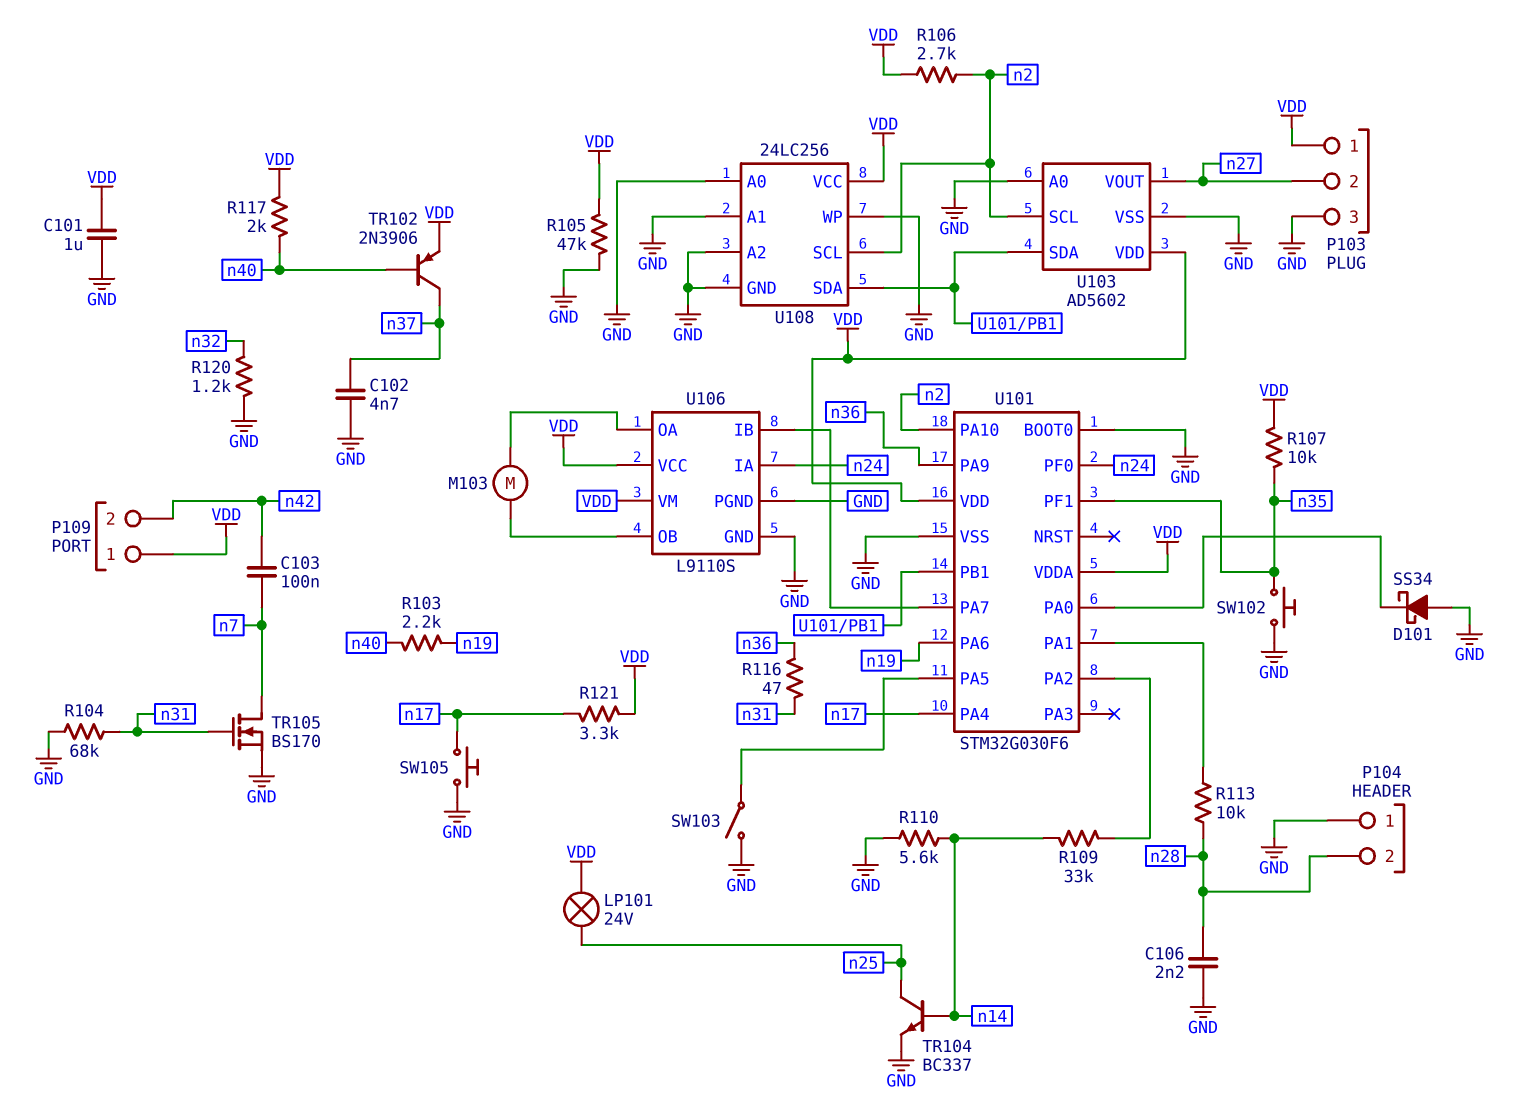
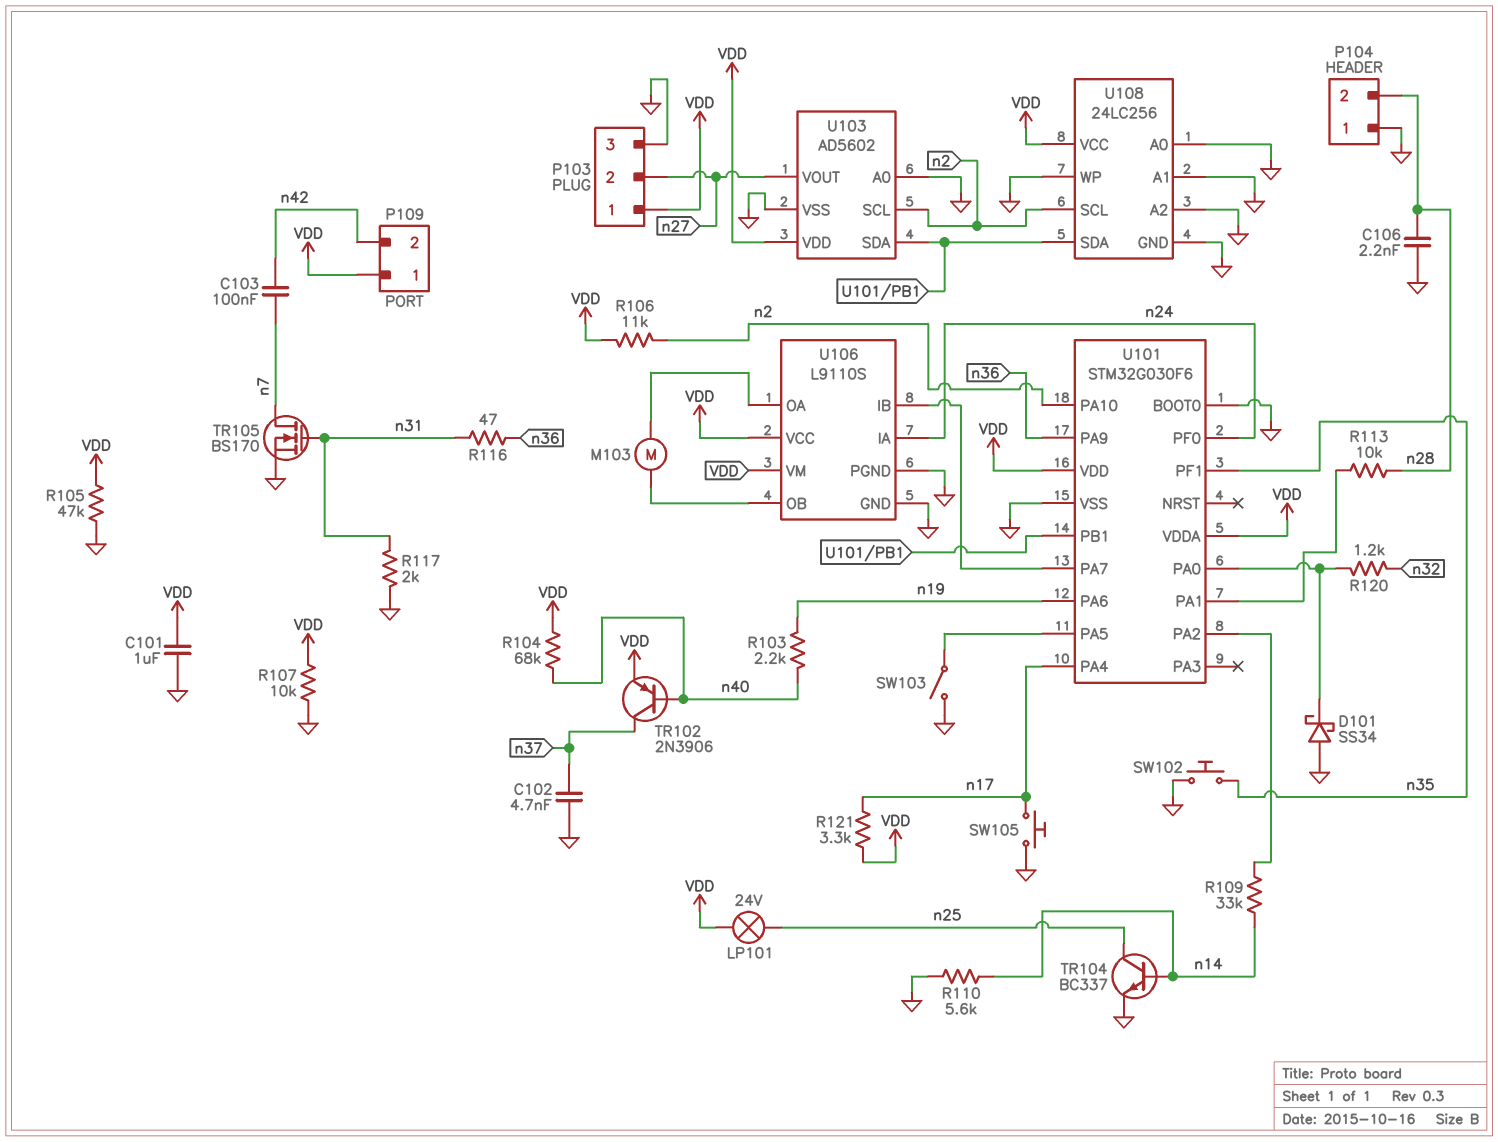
R104: 68k (GND, n31) -> 68k (VDD, n40)
R106: 2.7k (VDD, n2) -> 11k (VDD, n2)
R107: 10k (VDD, n35) -> 10k (GND, VDD)
R117: 2k (VDD, n40) -> 2k (GND, n31)
R120: 1.2k (GND, n32) -> 1.2k (U101/PA0, n32)

